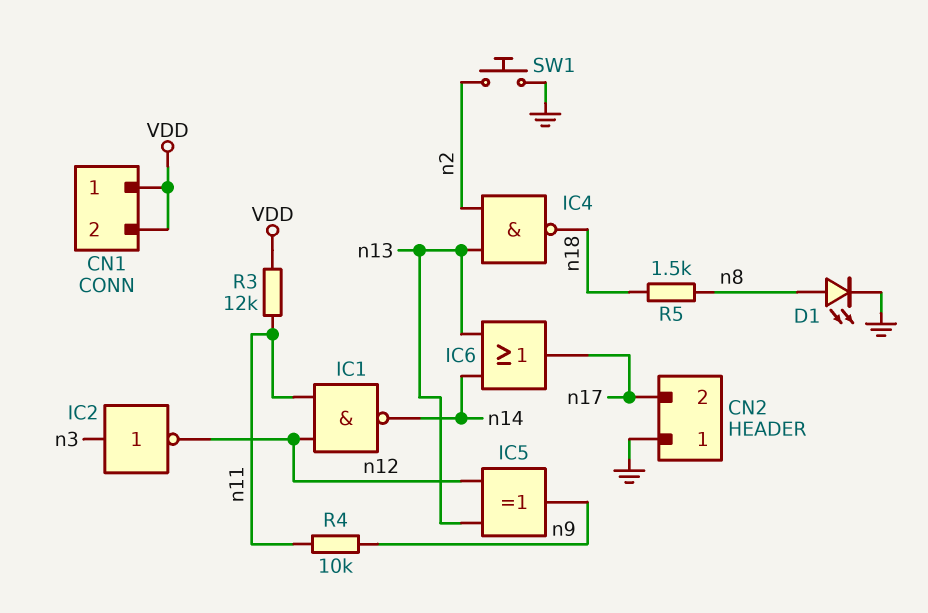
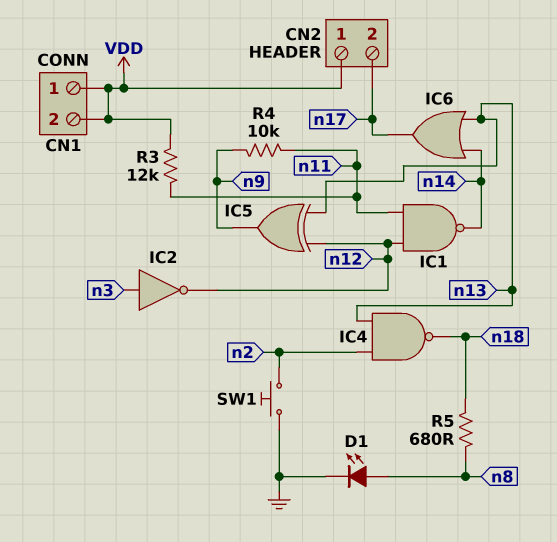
CN2 pin 1: GND -> VDD
R5: 1.5k (n8, n18) -> 680 (n8, n18)

